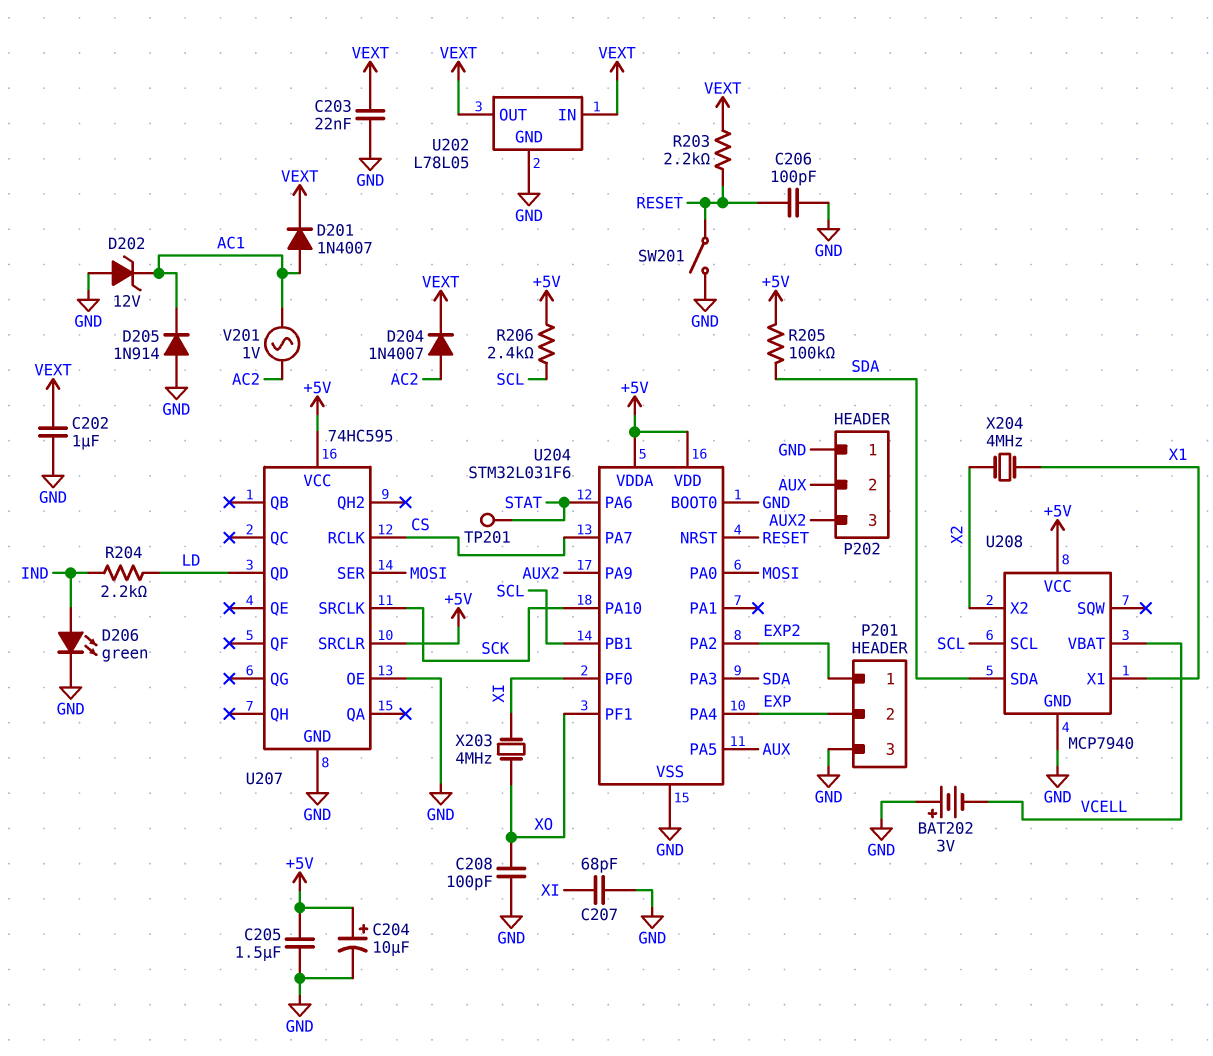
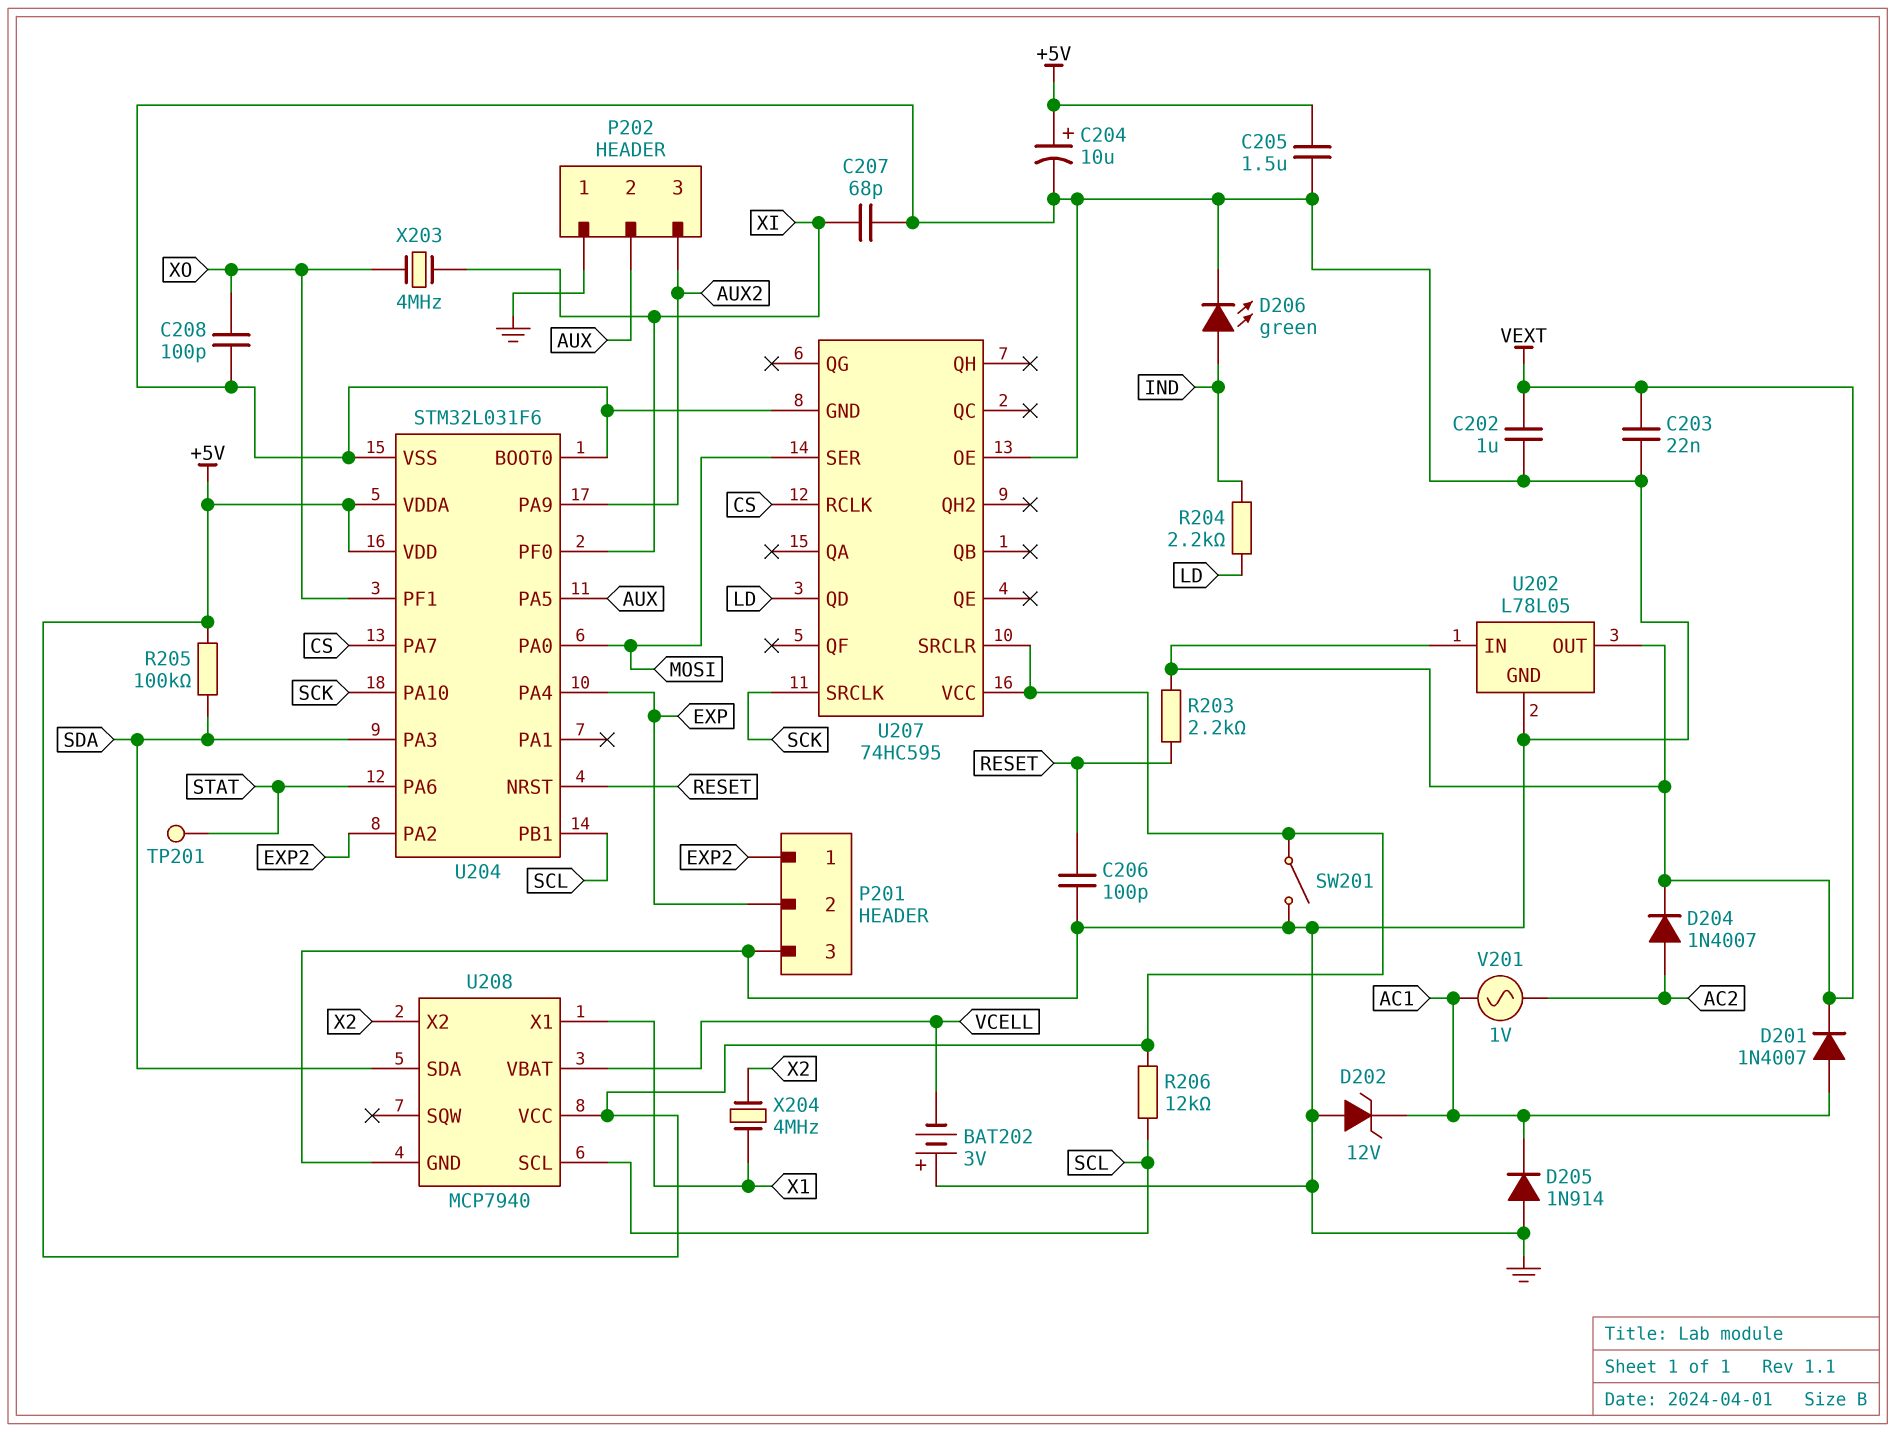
R206: 2.4k (+5V, SCL) -> 12k (+5V, SCL)
SW201: switch (GND, RESET) -> switch (+5V, GND)

